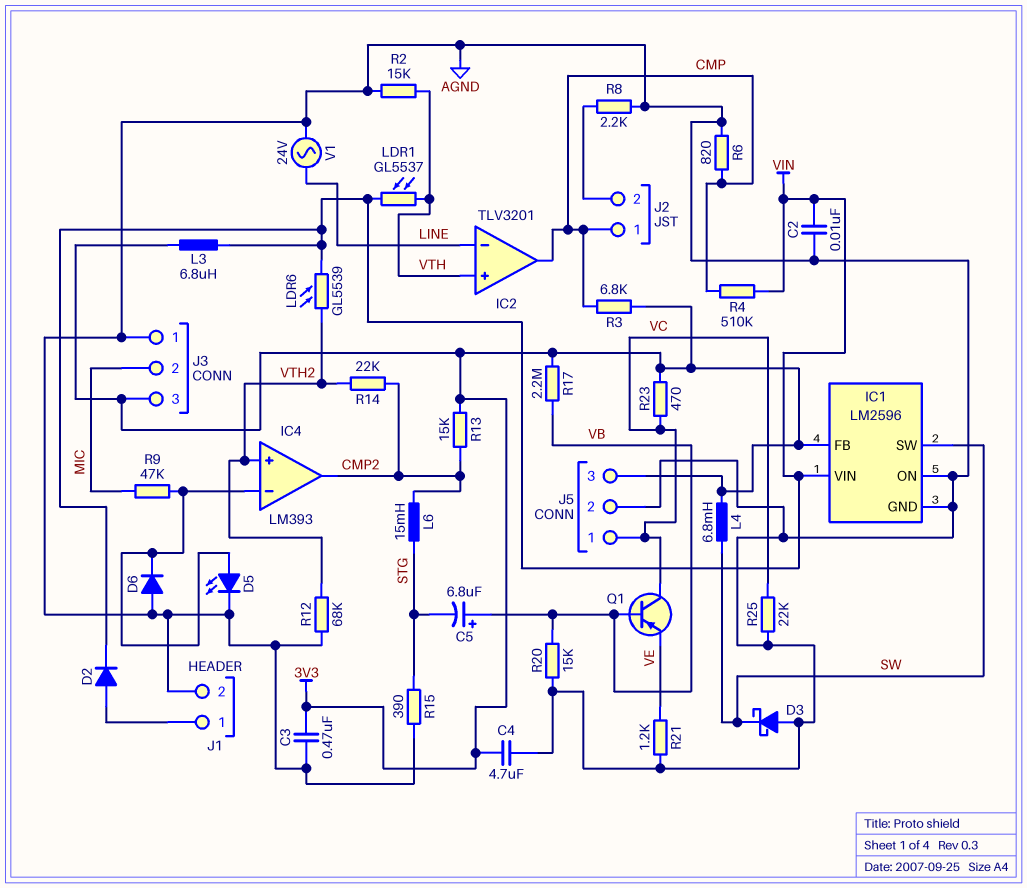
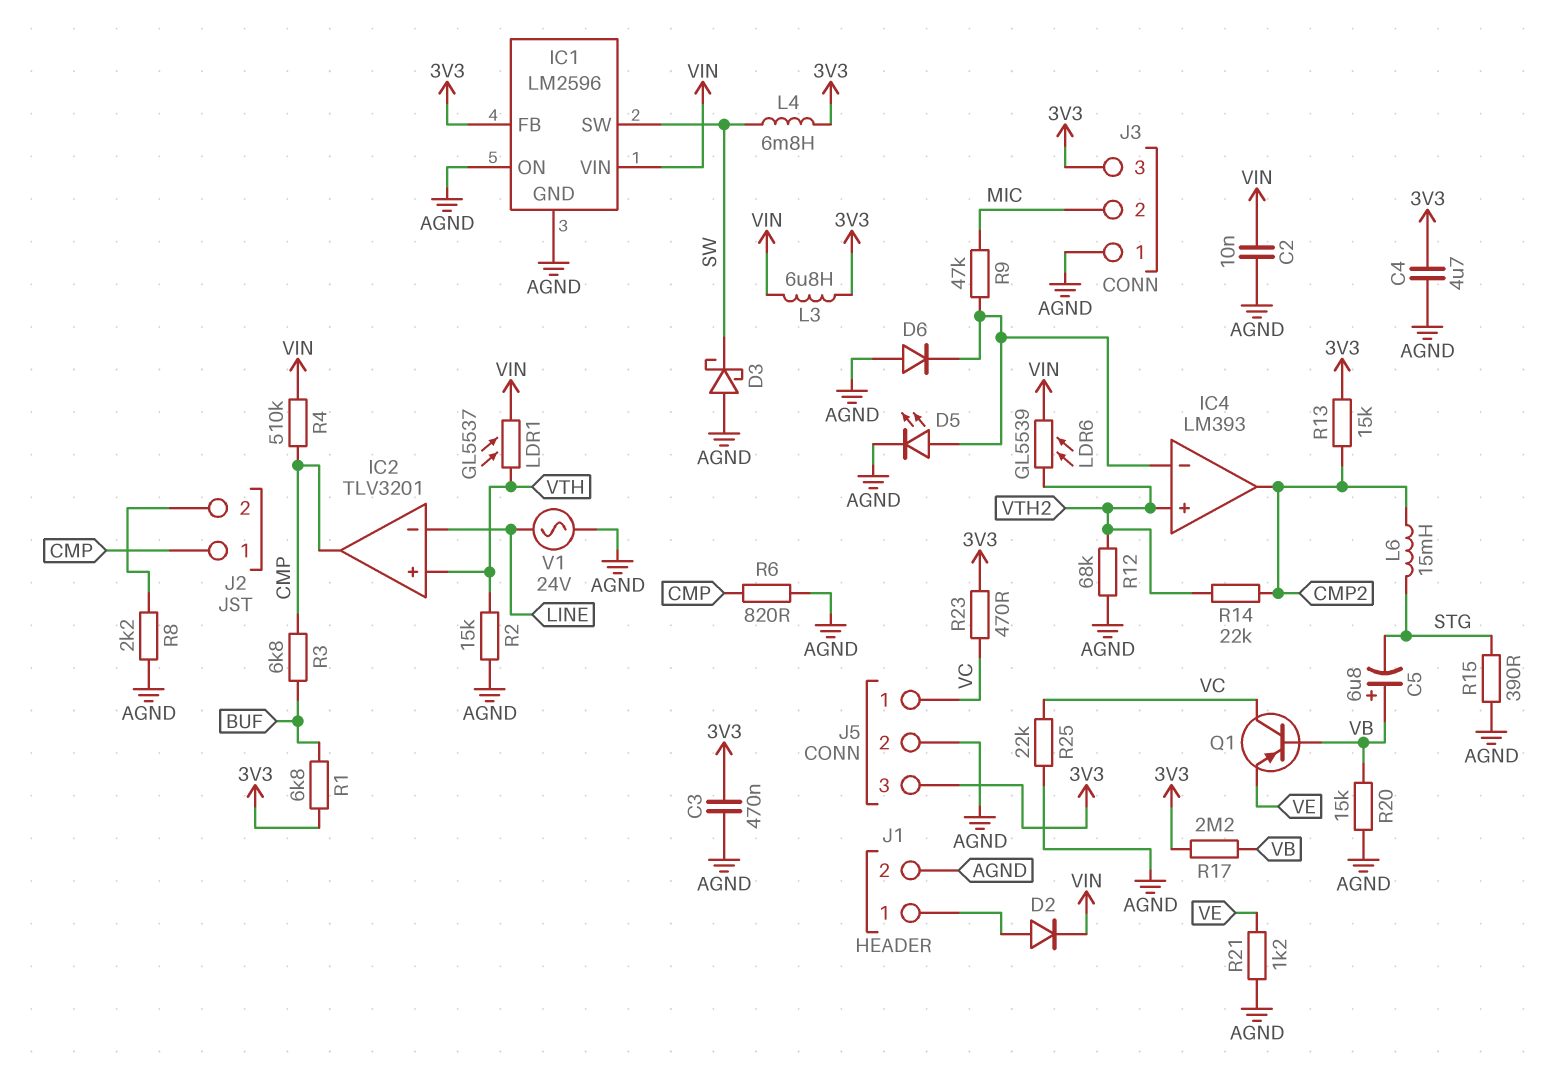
R1: none -> 6.8k (3V3, BUF)
R3: 6.8k (3V3, CMP) -> 6.8k (BUF, CMP)

